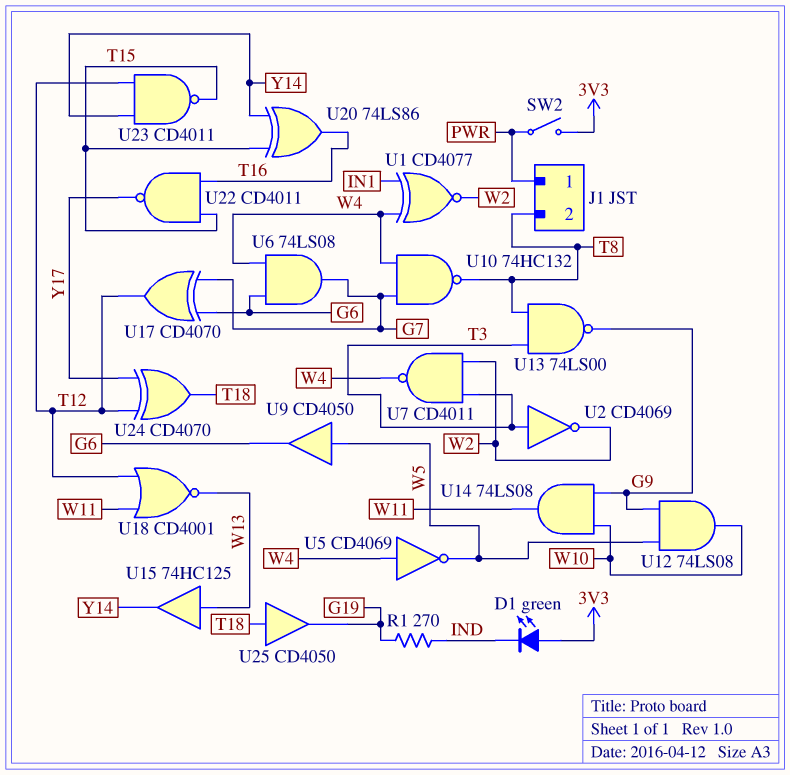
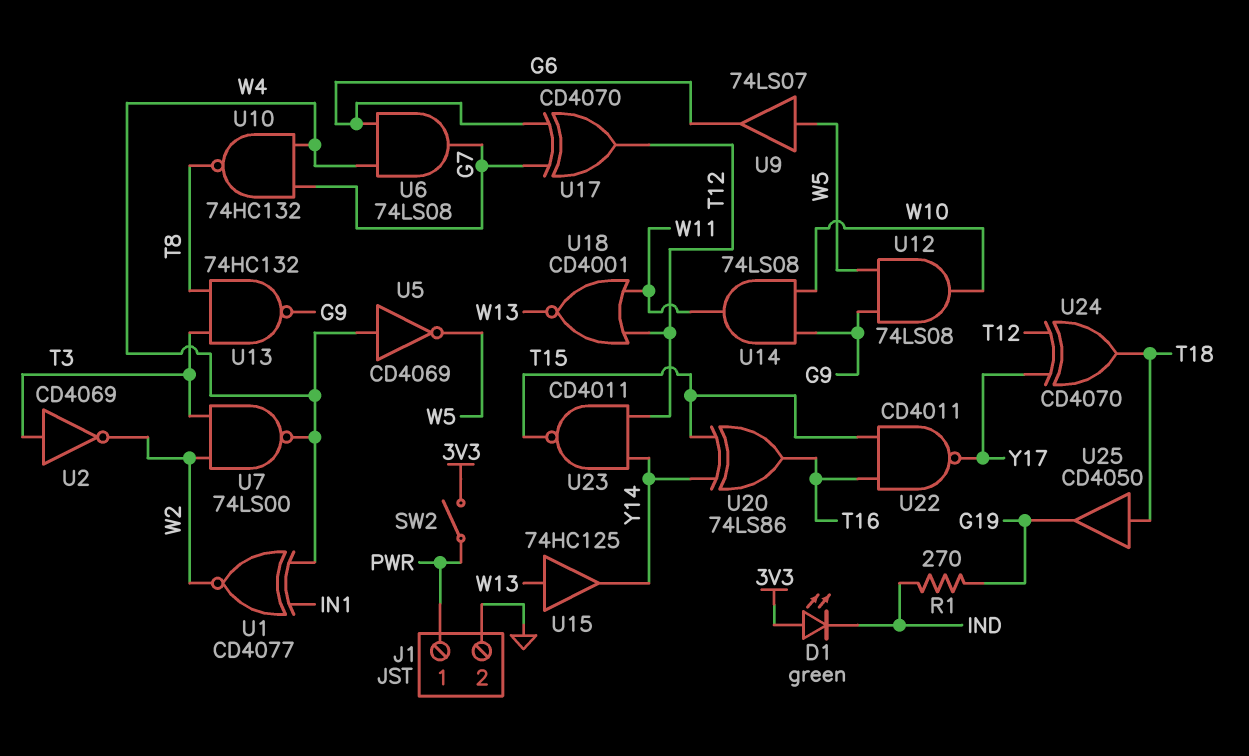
J1 pin 2: T8 -> GND
U7: NAND CD4011 (in T3, in W2, out W4) -> NAND 74LS00 (in T3, in W2, out W4)
U9: buffer CD4050 (in W5, out G6) -> buffer 74LS07 (in W5, out G6)
U13: NAND 74LS00 (in T3, in T8, out G9) -> NAND 74HC132 (in T3, in T8, out G9)

